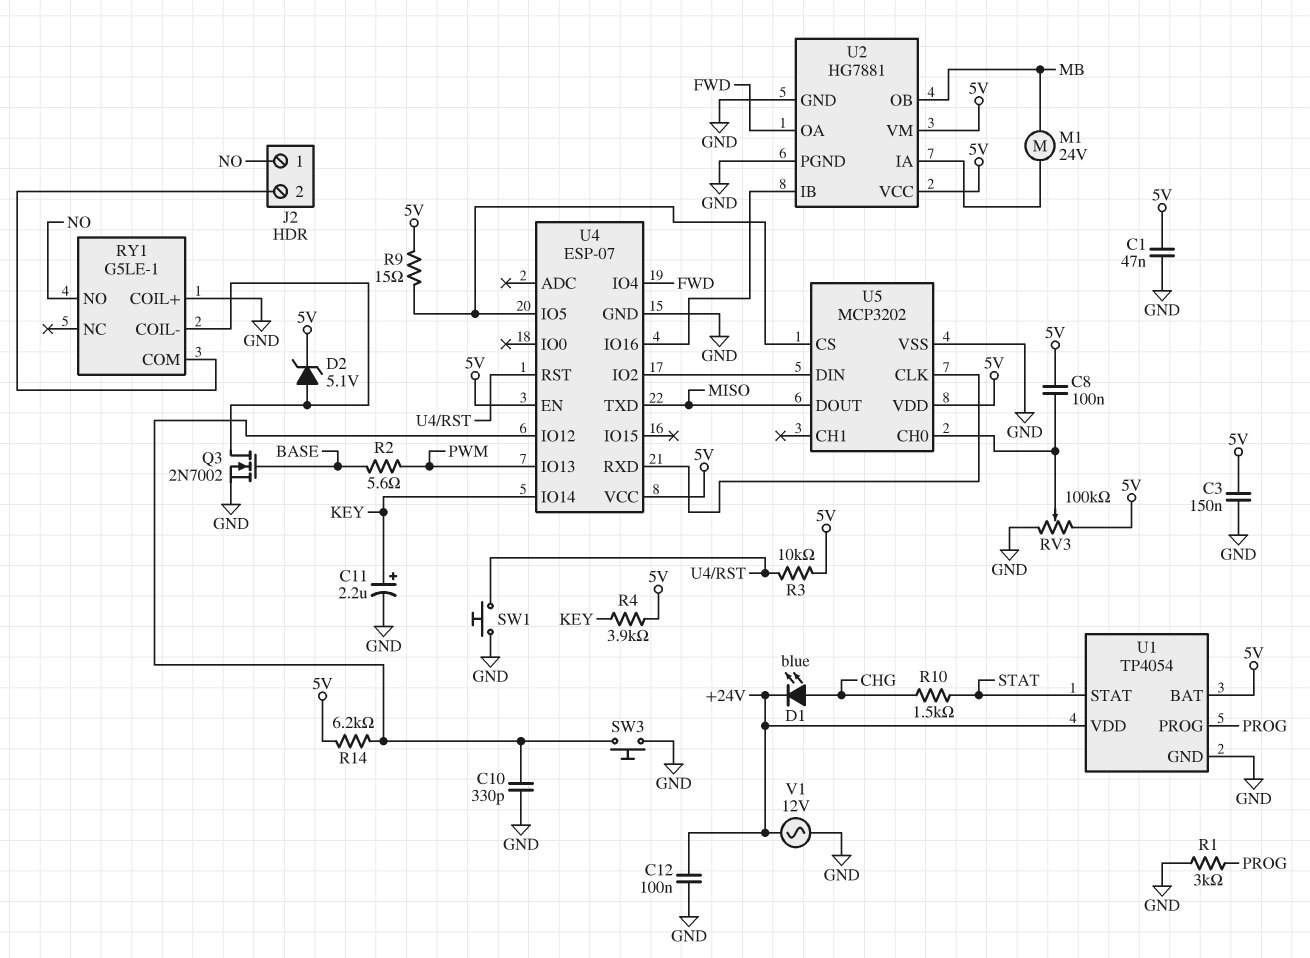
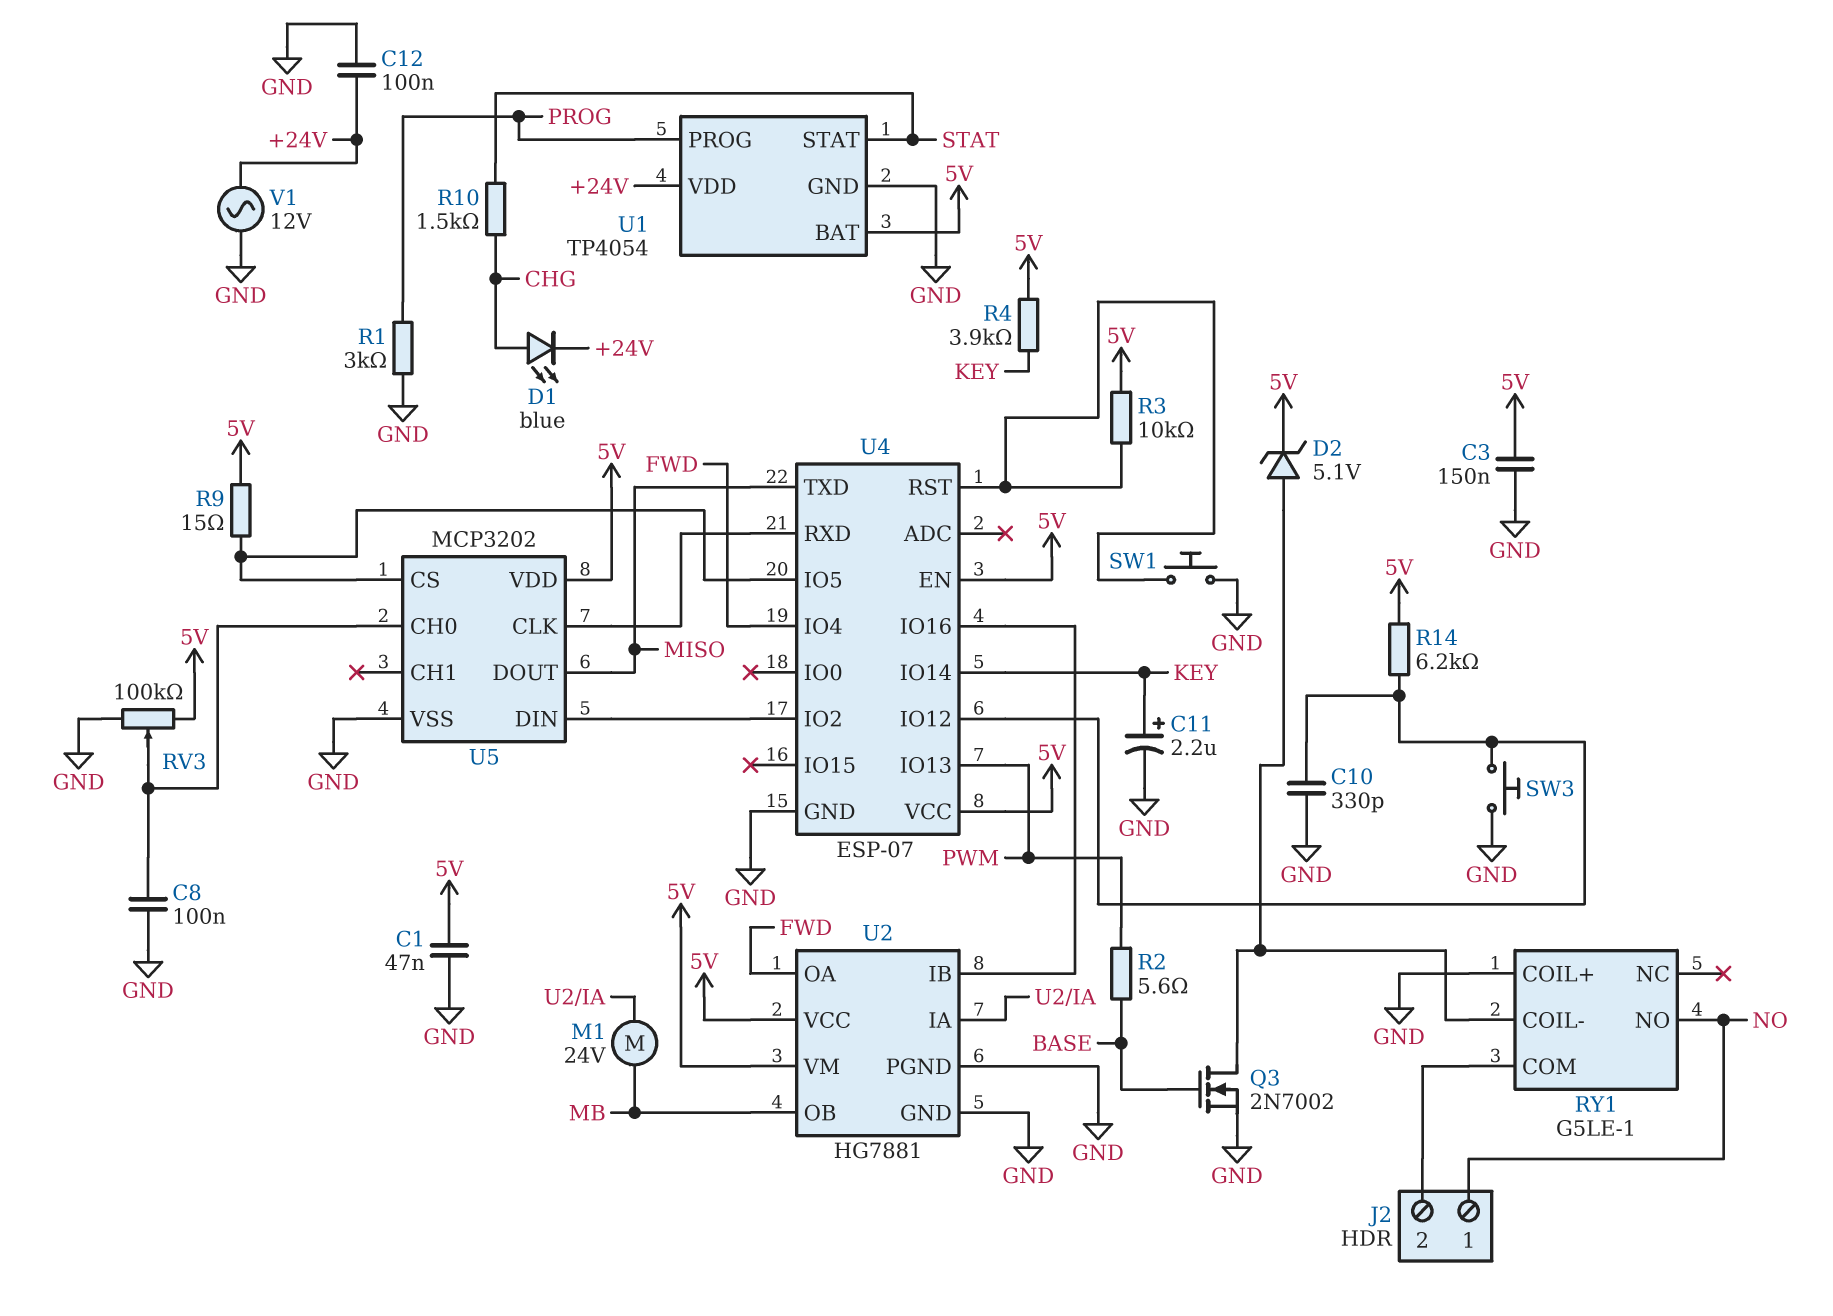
C8: 100nF (5V, U5/CH0) -> 100nF (GND, U5/CH0)

